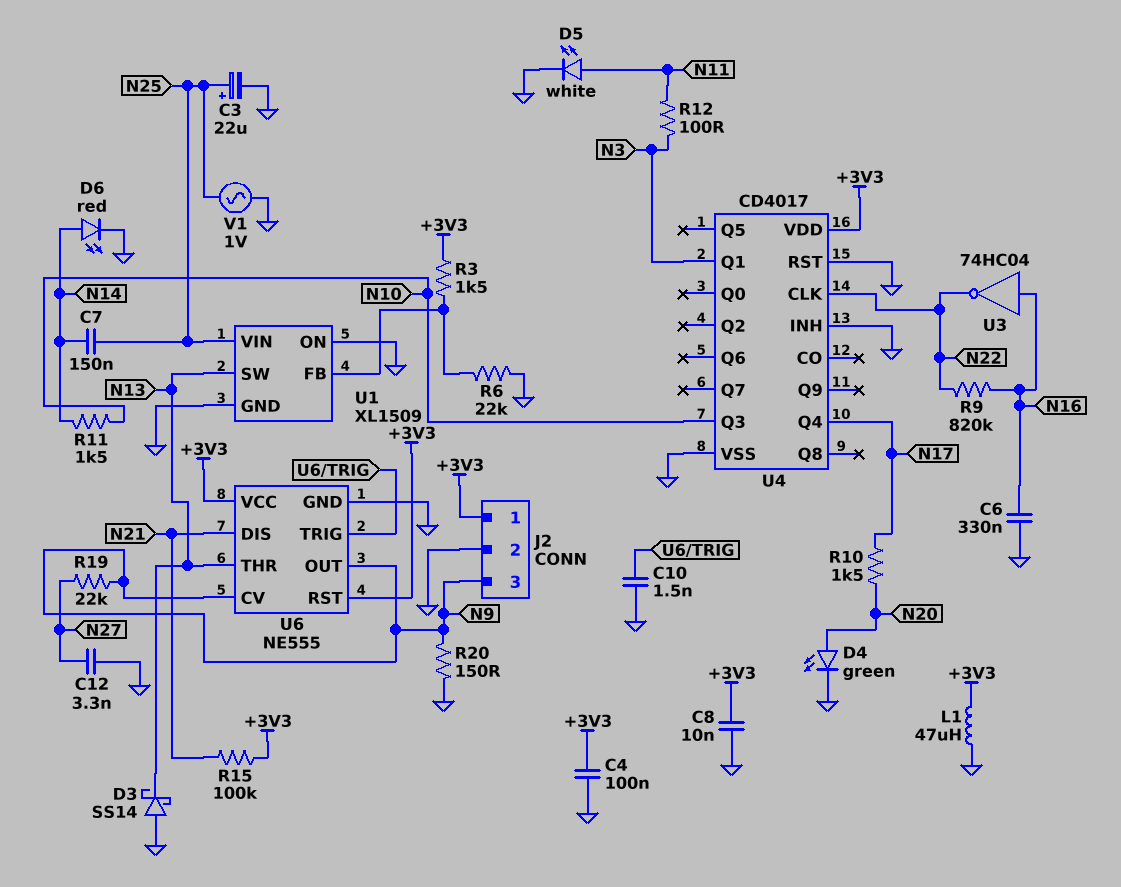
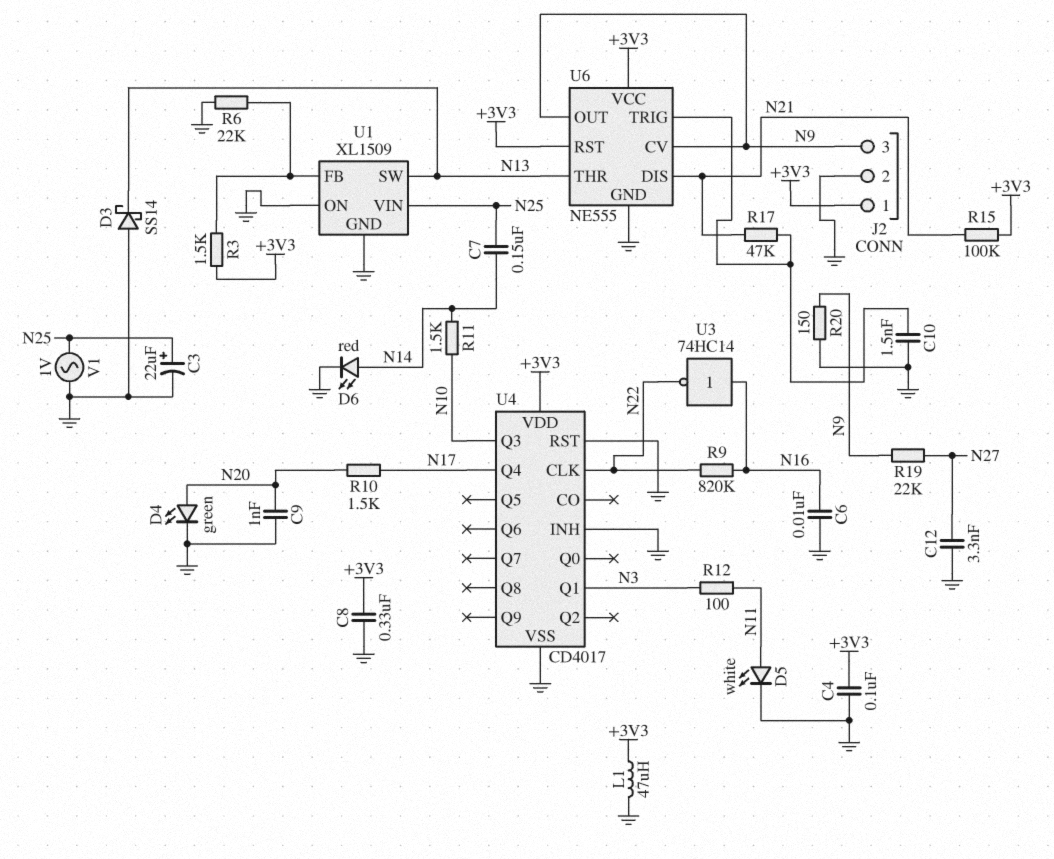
C6: 330nF (GND, N16) -> 10nF (GND, N16)
C8: 10nF (+3V3, GND) -> 330nF (+3V3, GND)
C9: none -> 1nF (GND, N20)
R17: none -> 47k (N21, U6/TRIG)
U3: NOT 74HC04 (in N16, out N22) -> NOT 74HC14 (in N16, out N22)

